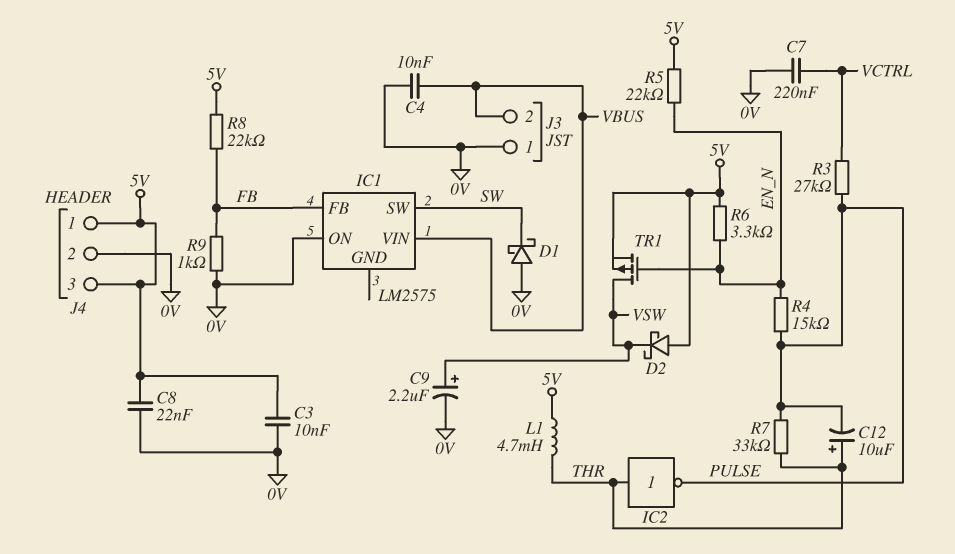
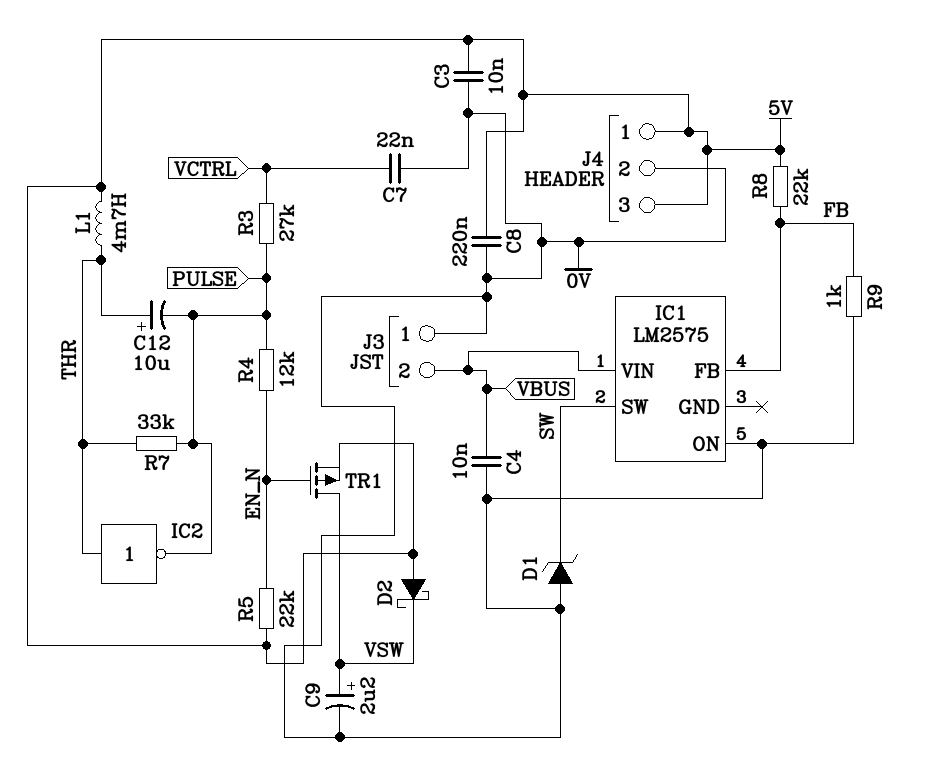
C7: 220nF (0V, VCTRL) -> 22nF (0V, VCTRL)
C8: 22nF (0V, 5V) -> 220nF (0V, 5V)
D1: schottky (A 0V, K SW) -> zener (A 0V, K SW)
R4: 15k (EN_N, PULSE) -> 12k (EN_N, PULSE)
R6: 3.3k (5V, EN_N) -> none

